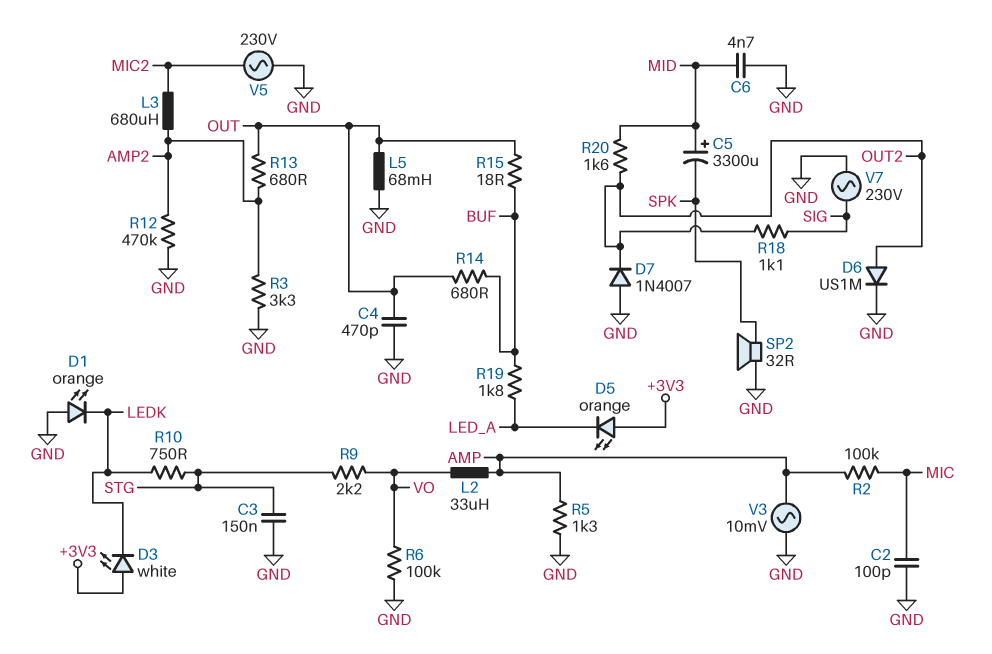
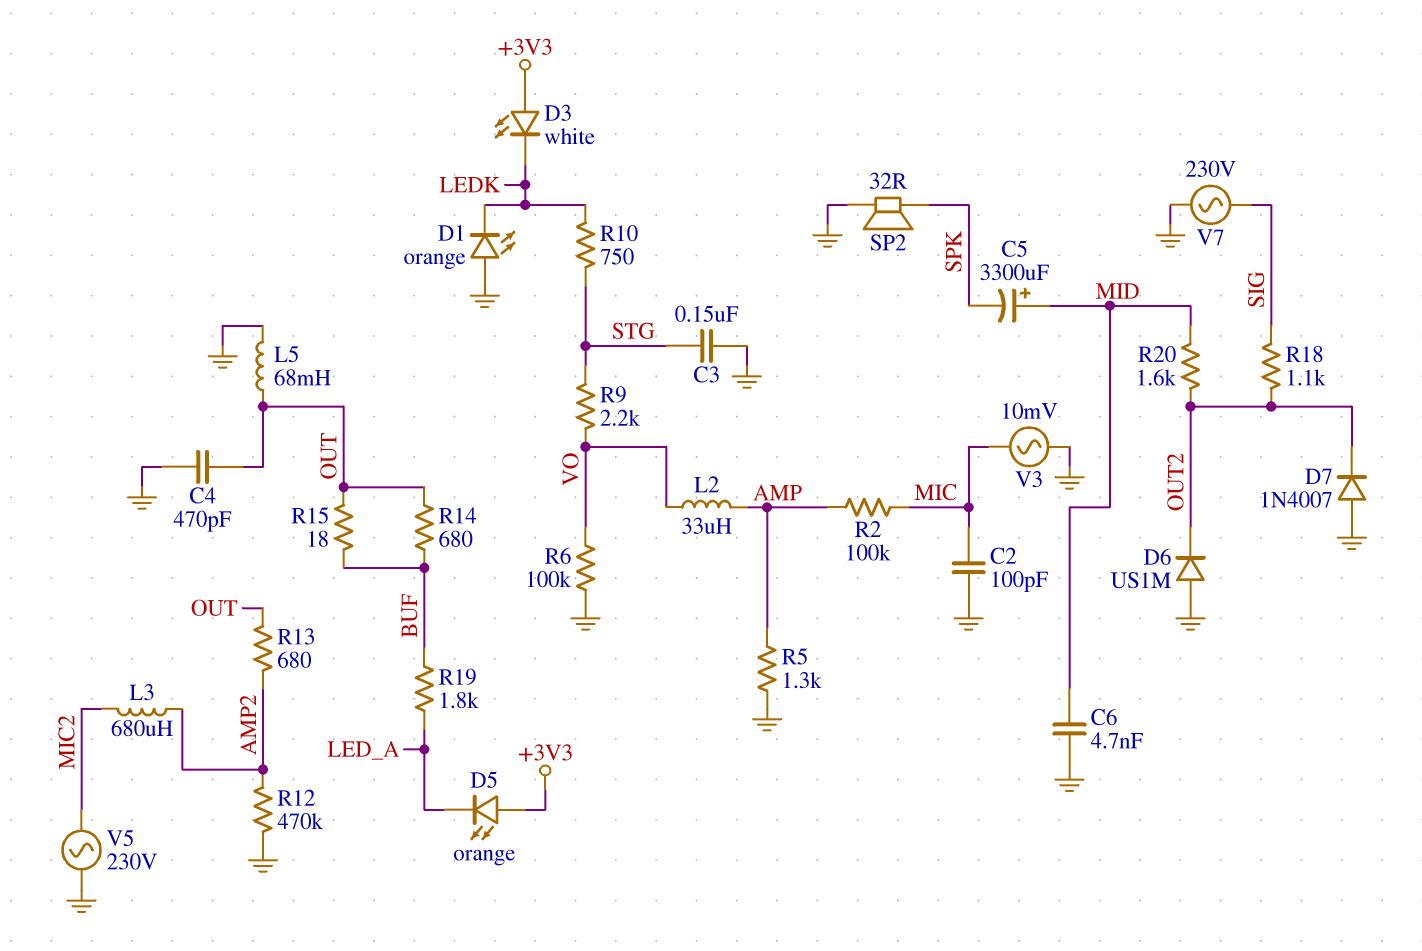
D6: diode US1M (A OUT2, K GND) -> diode US1M (A GND, K OUT2)
R3: 3.3k (AMP2, GND) -> none
V3: AC 10mV (AMP, GND) -> AC 10mV (GND, MIC)

